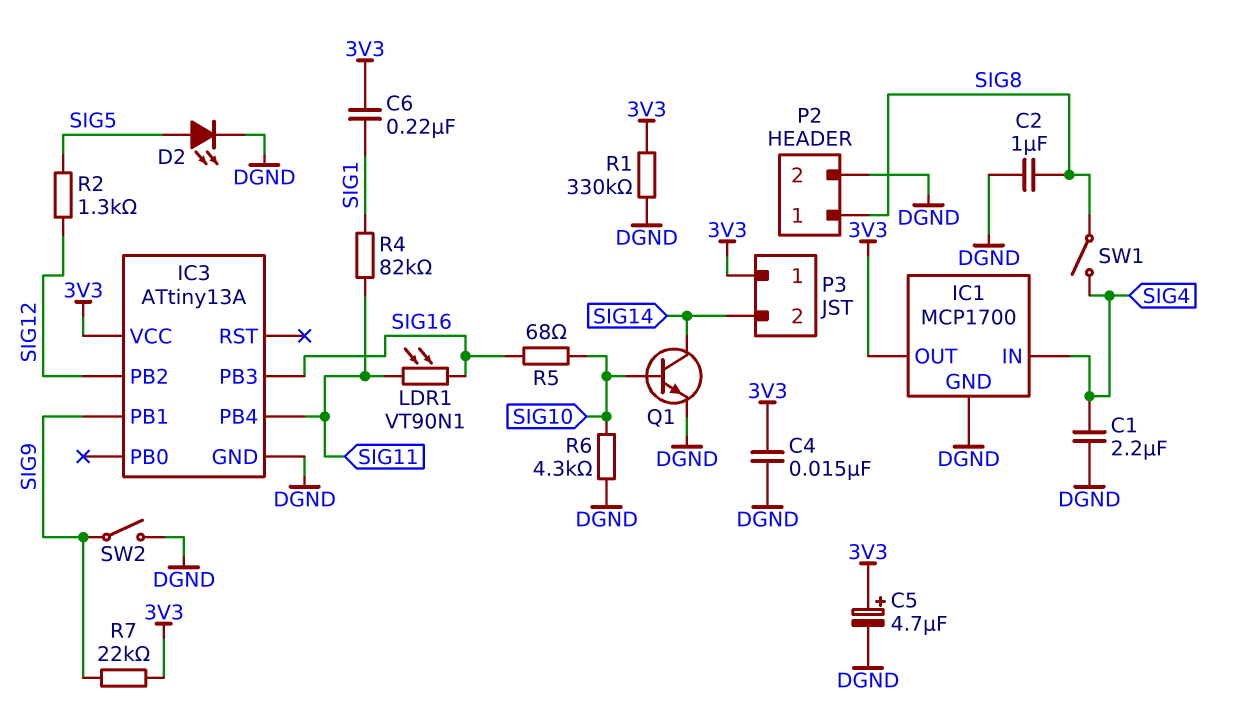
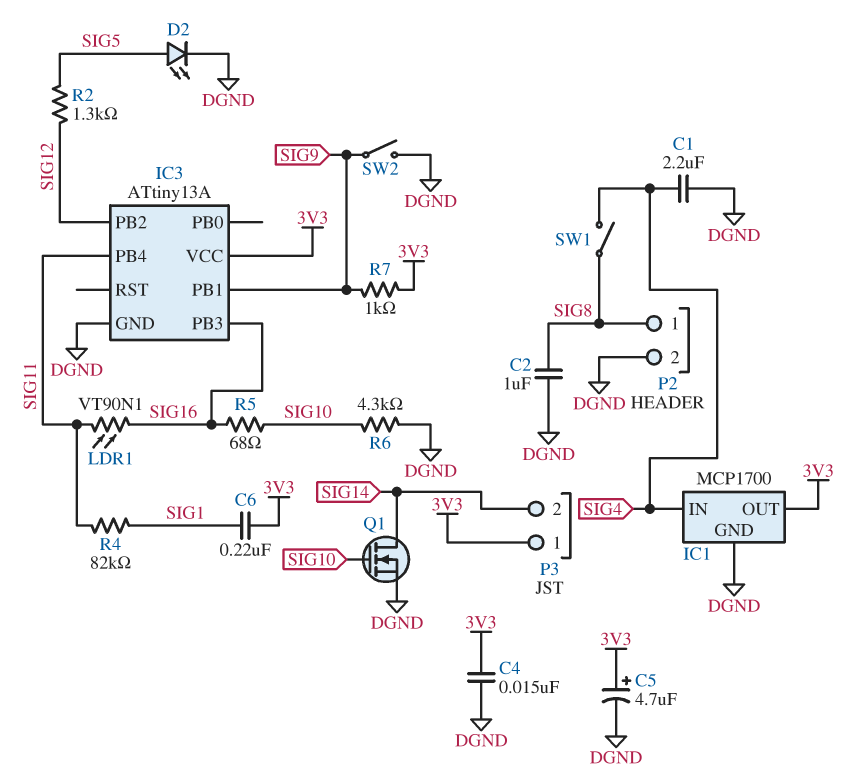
Q1: NPN (B SIG10, C SIG14, E DGND) -> NMOS (G SIG10, D SIG14, S DGND)
R1: 330k (3V3, DGND) -> none
R7: 22k (3V3, SIG9) -> 1k (3V3, SIG9)

